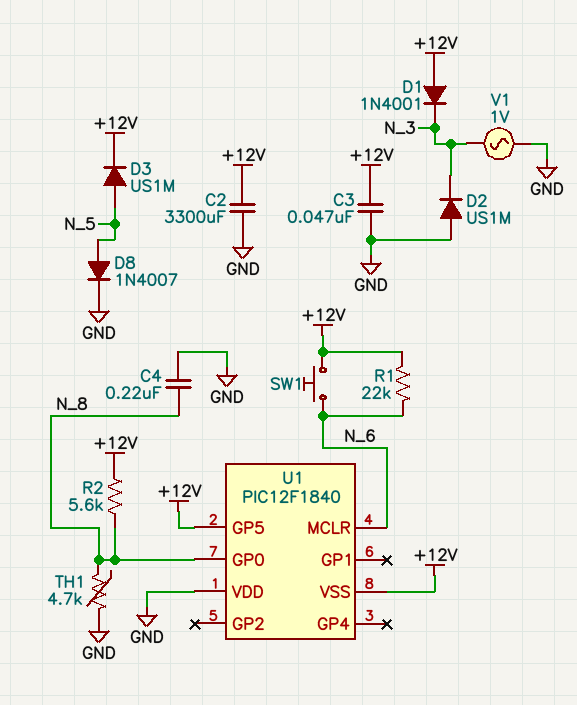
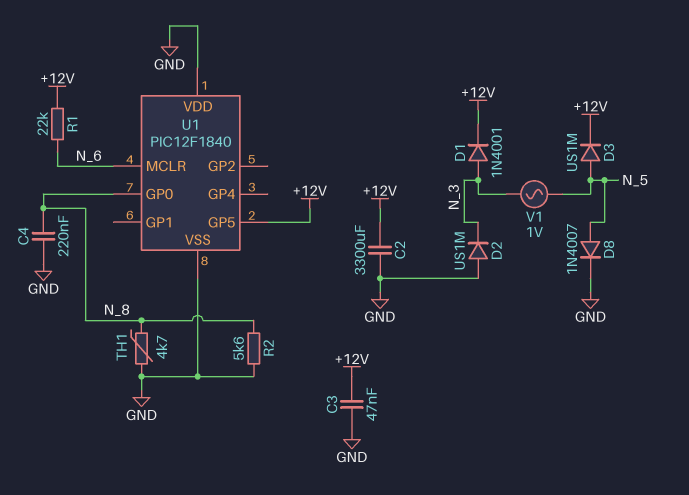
D1: diode 1N4001 (A +12V, K N_3) -> diode 1N4001 (A N_3, K +12V)
R2: 5.6k (+12V, N_8) -> 5.6k (GND, N_8)
SW1: button (+12V, N_6) -> none
U1 pin VSS: +12V -> GND
V1: AC 1V (GND, N_3) -> AC 1V (N_3, N_5)

